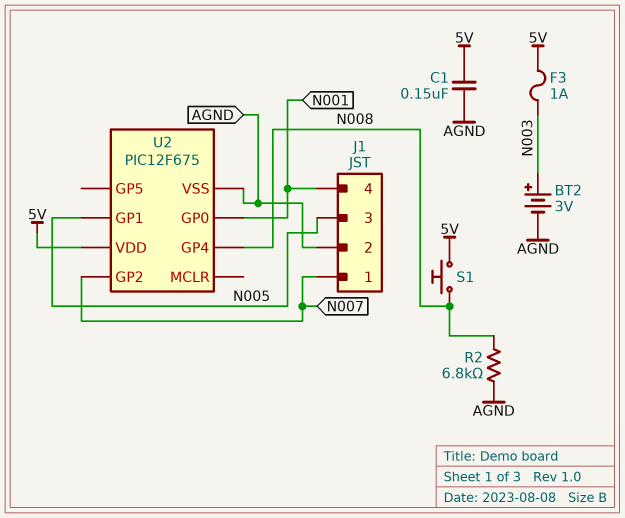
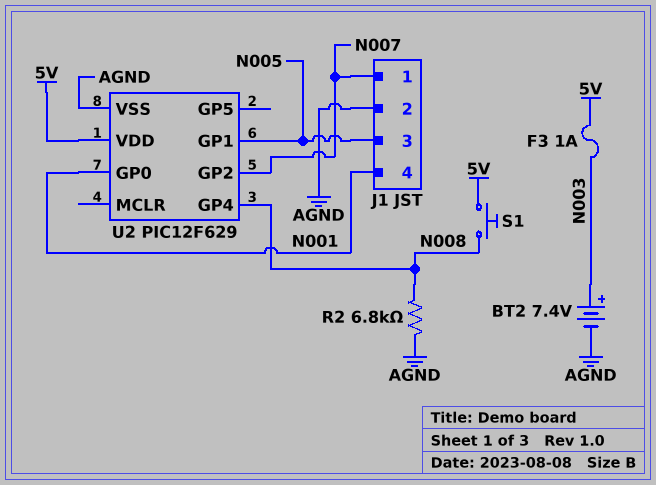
BT2: 3V (plus N003, minus AGND) -> 7.4V (plus N003, minus AGND)
C1: 150nF (5V, AGND) -> none
U2: PIC12F675 -> PIC12F629

